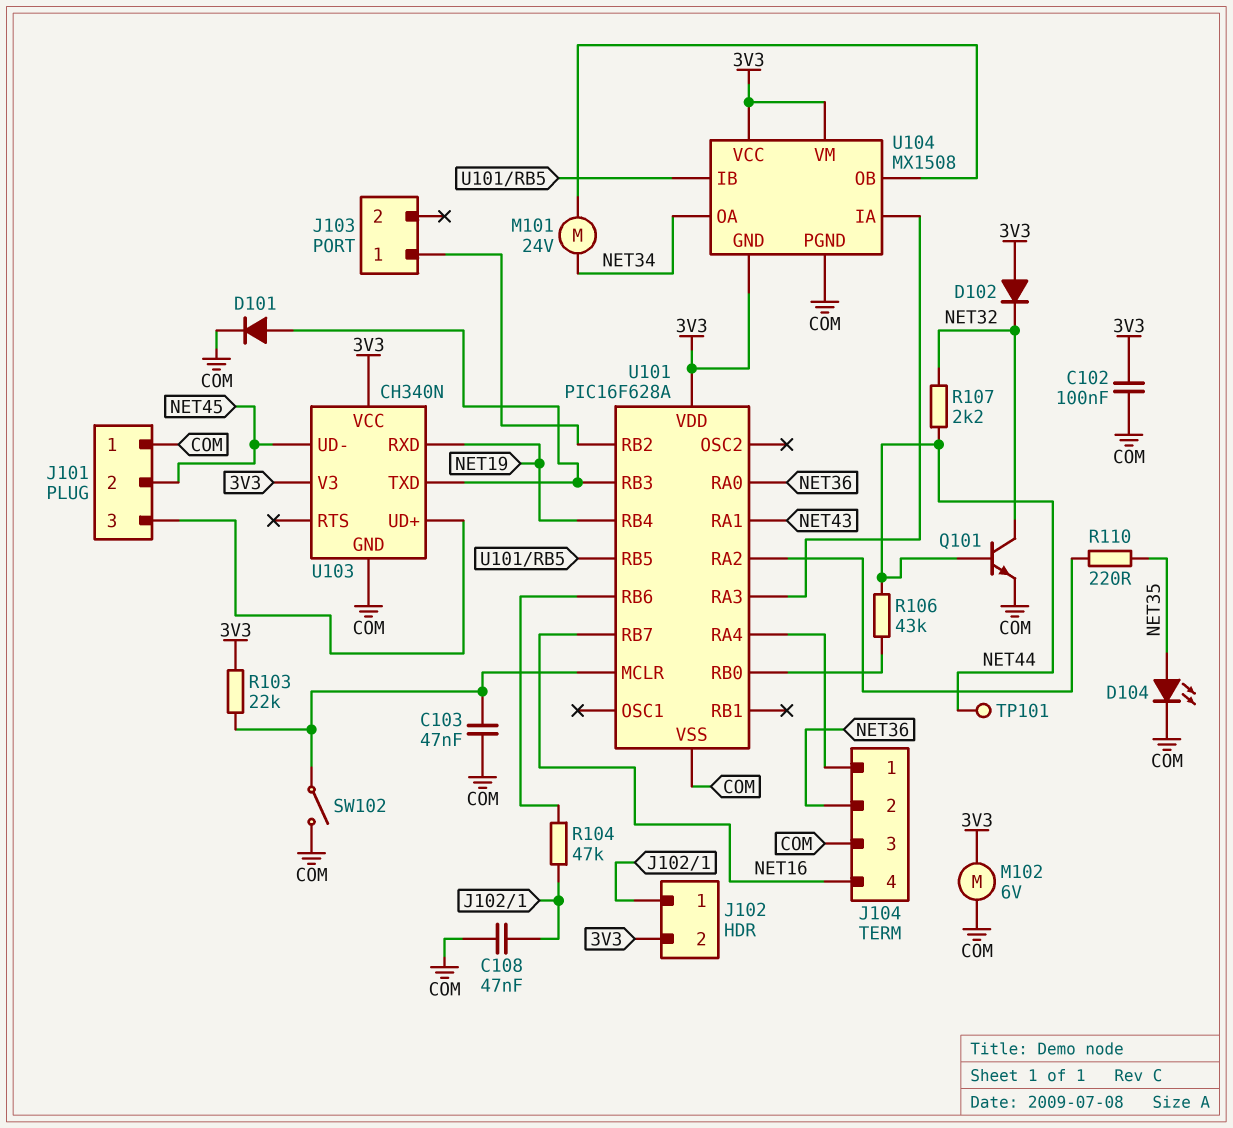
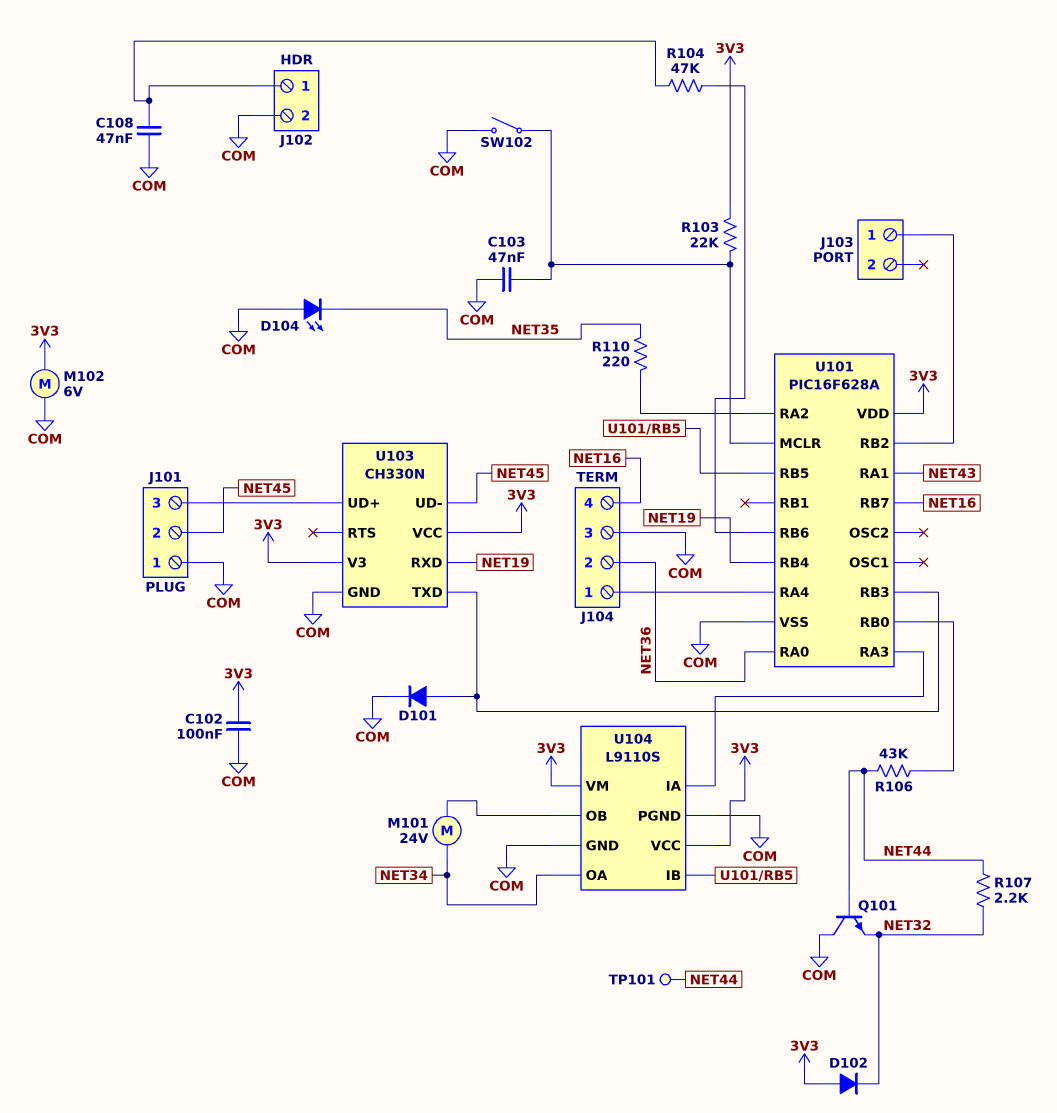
D104: LED (A NET35, K COM) -> LED (A COM, K NET35)
J102 pin 2: 3V3 -> COM
Q101: NPN (B NET44, C NET32, E COM) -> NPN (B NET44, C COM, E NET32)
U103: CH340N -> CH330N
U104: MX1508 -> L9110S
U104 pin GND: 3V3 -> COM

